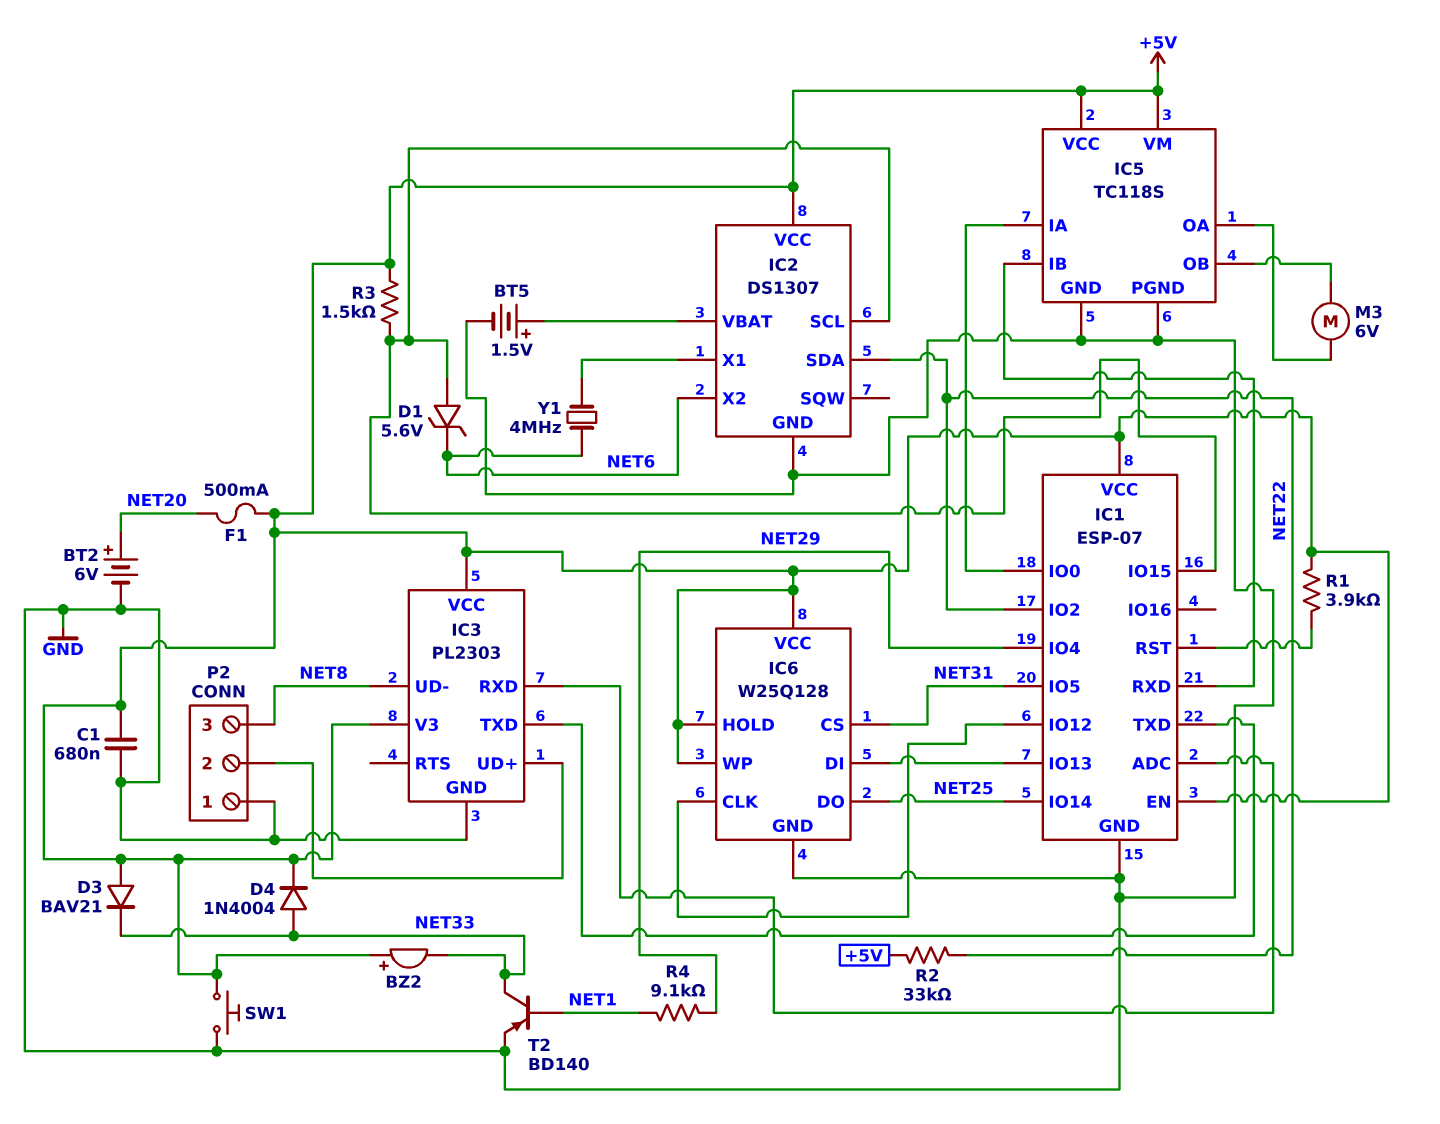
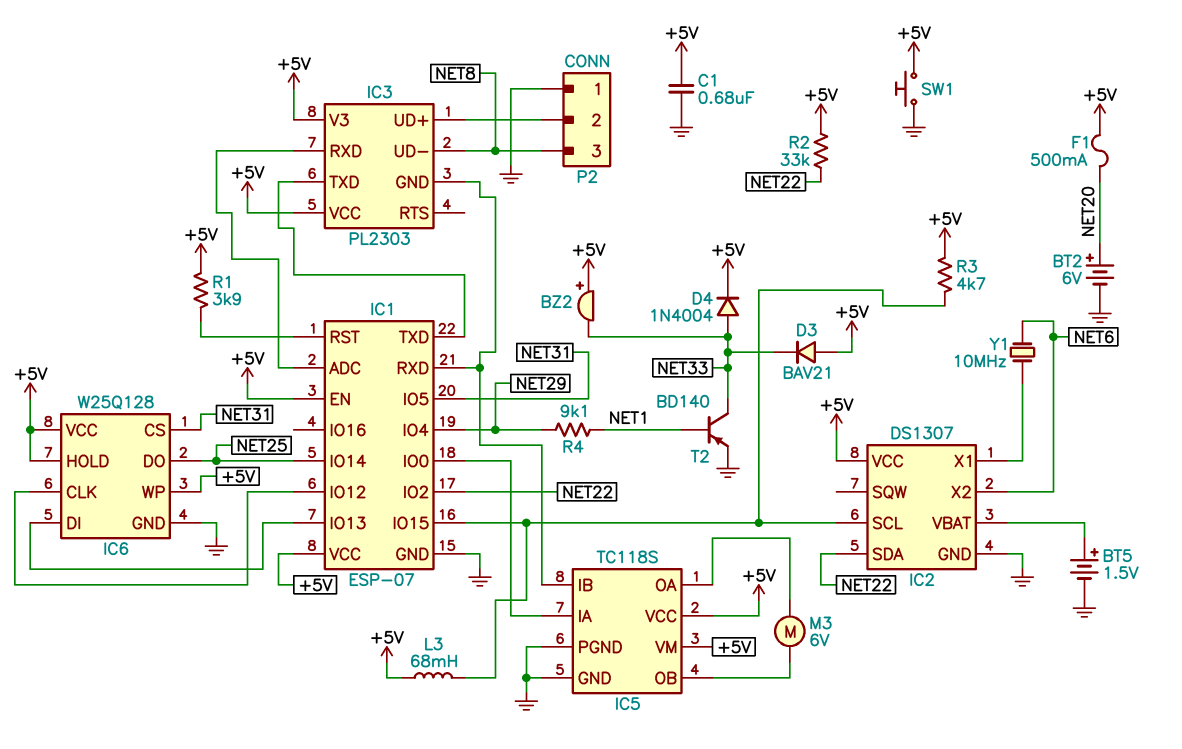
D1: zener 5.6V (A IC1/IO15, K NET6) -> none
IC3 pin GND: GND -> IC1/RXD
L3: none -> 68mH (+5V, IC1/IO15)
R3: 1.5k (+5V, IC1/IO15) -> 4.7k (+5V, IC1/IO15)
Y1: 4MHz (IC2/X1, NET6) -> 10MHz (IC2/X1, NET6)

